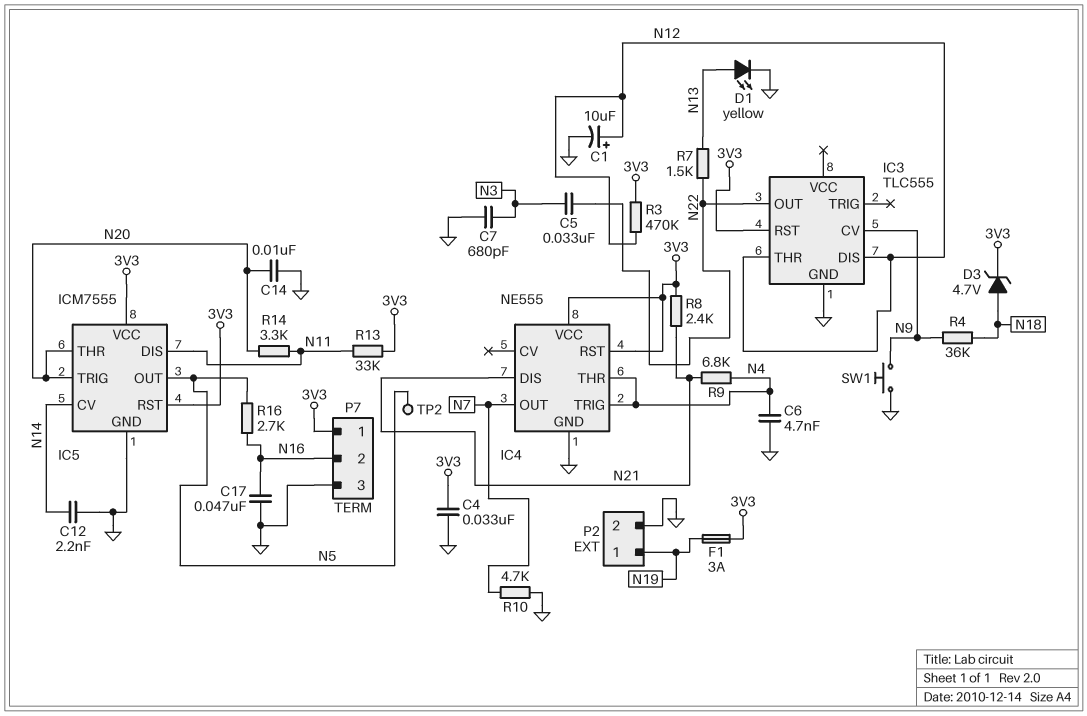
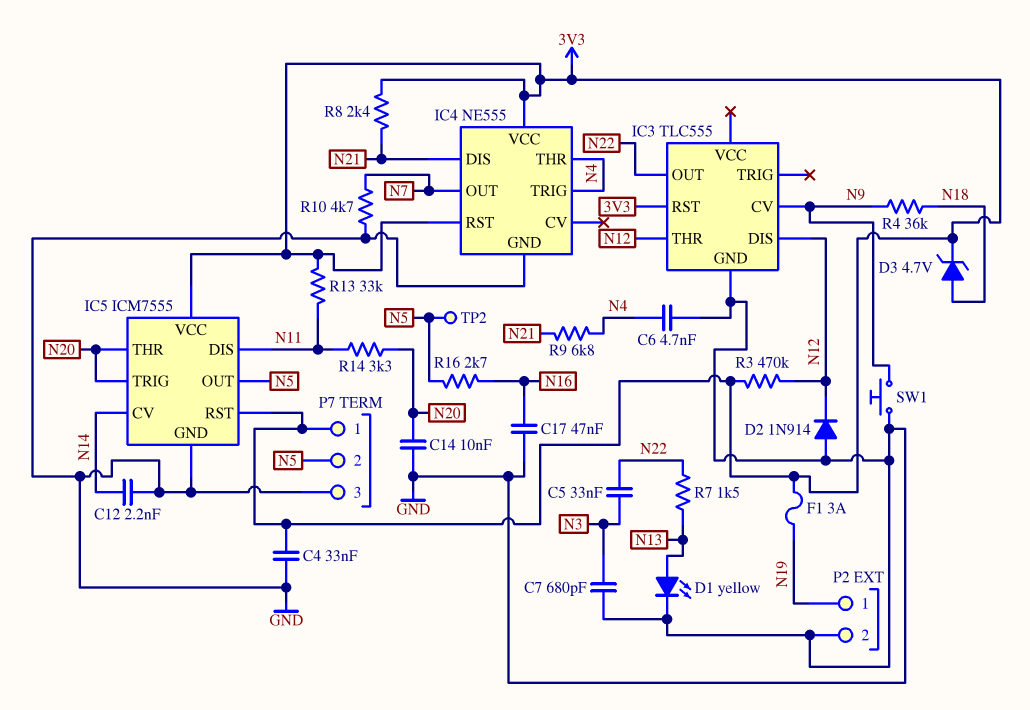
C1: 10uF (plus N12, minus GND) -> none
D2: none -> diode 1N914 (A GND, K N12)
P7 pin 2: N16 -> N5

